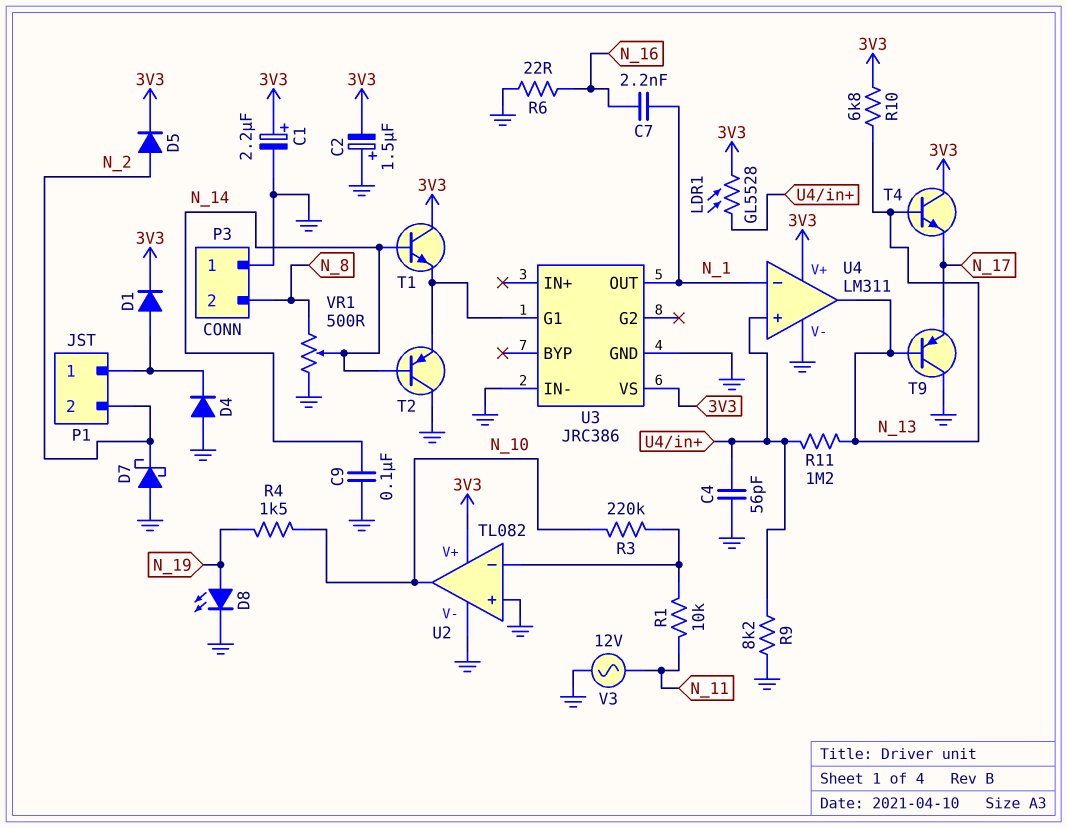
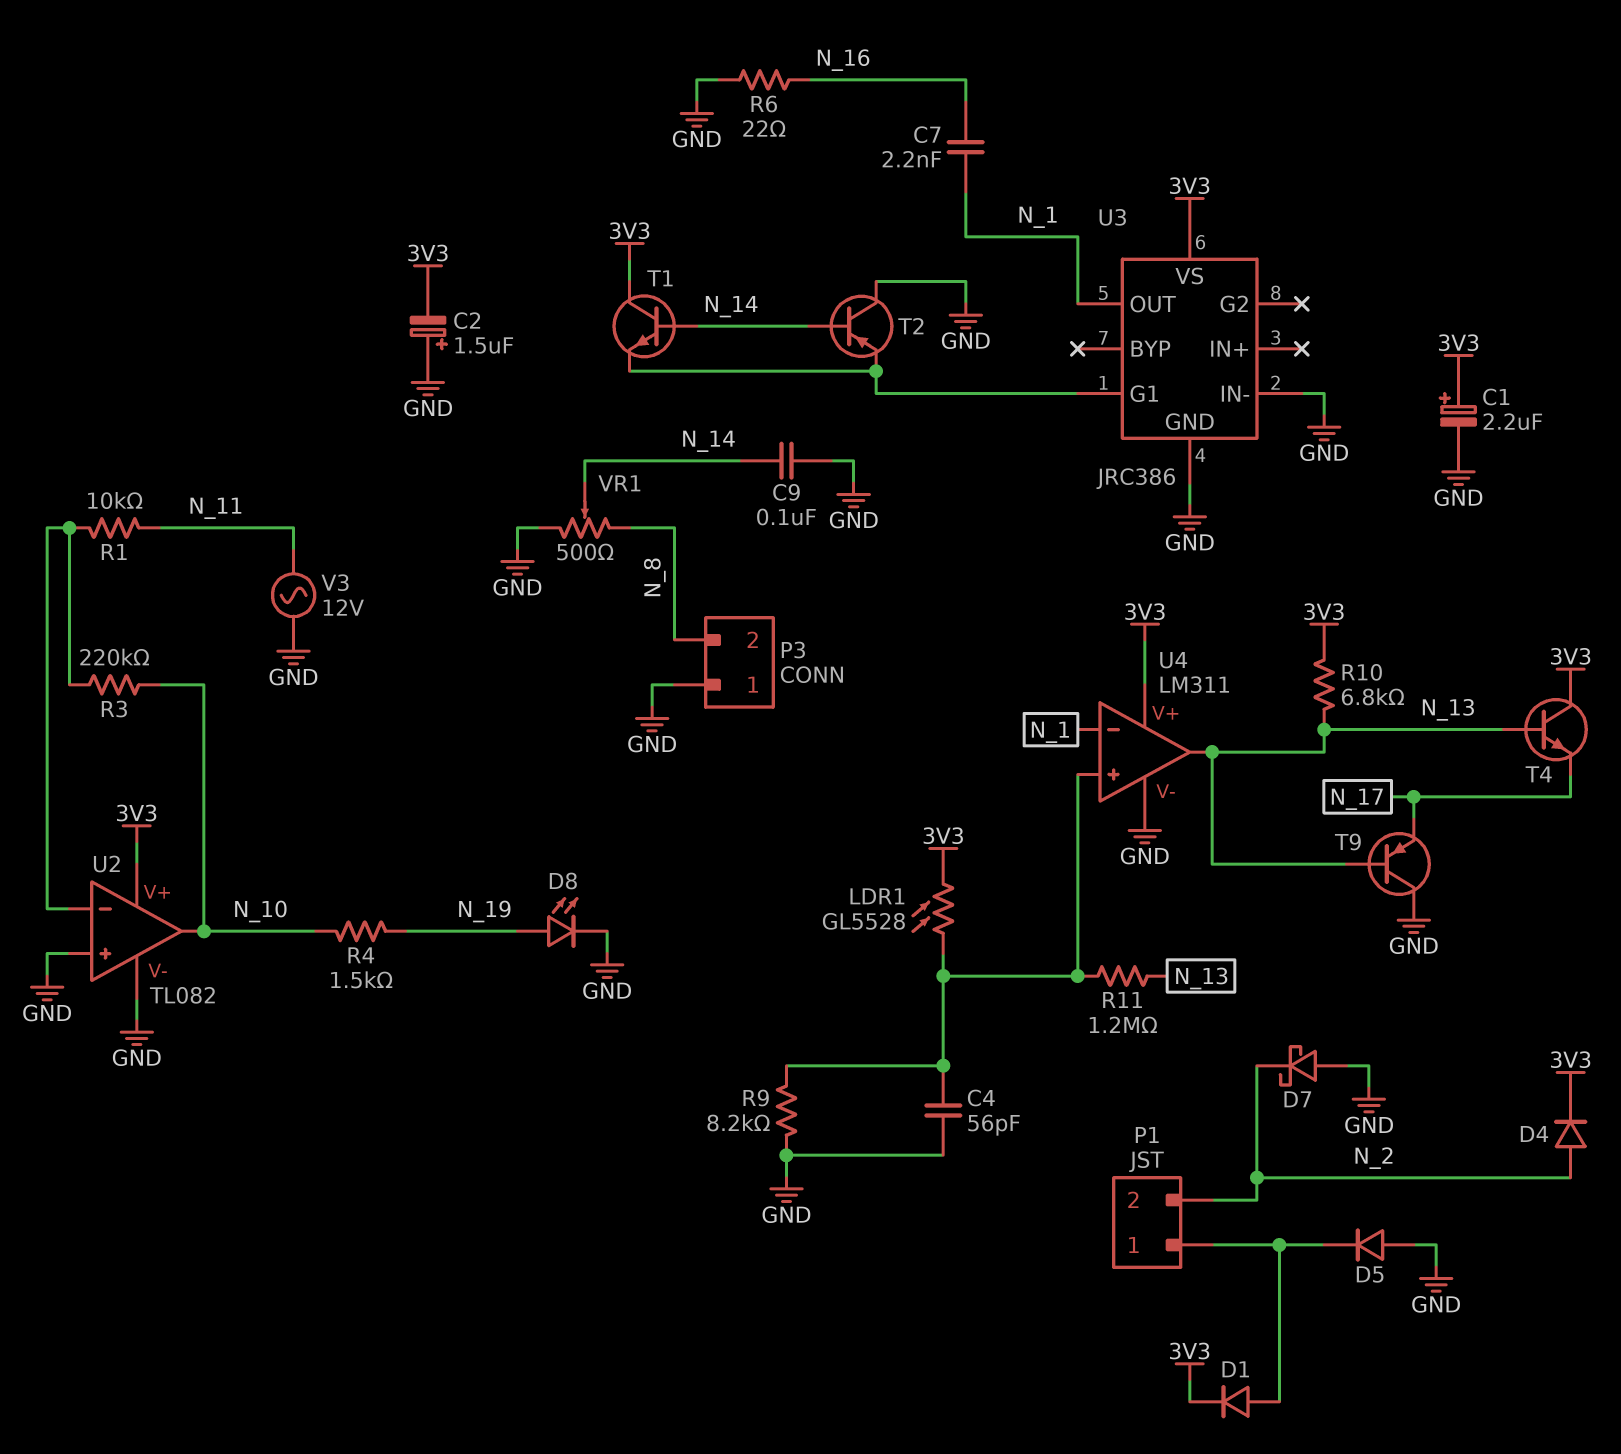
D4: diode (A GND, K P1/1) -> diode (A N_2, K 3V3)
D5: diode (A N_2, K 3V3) -> diode (A GND, K P1/1)

